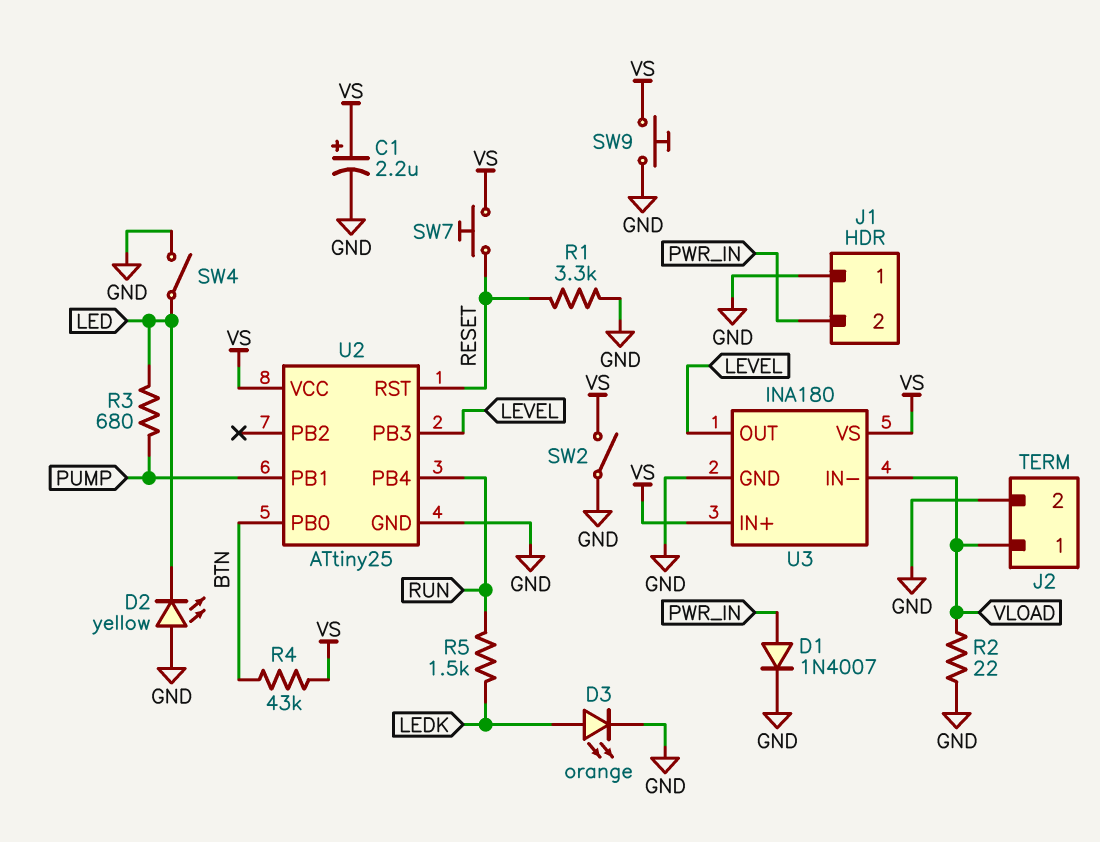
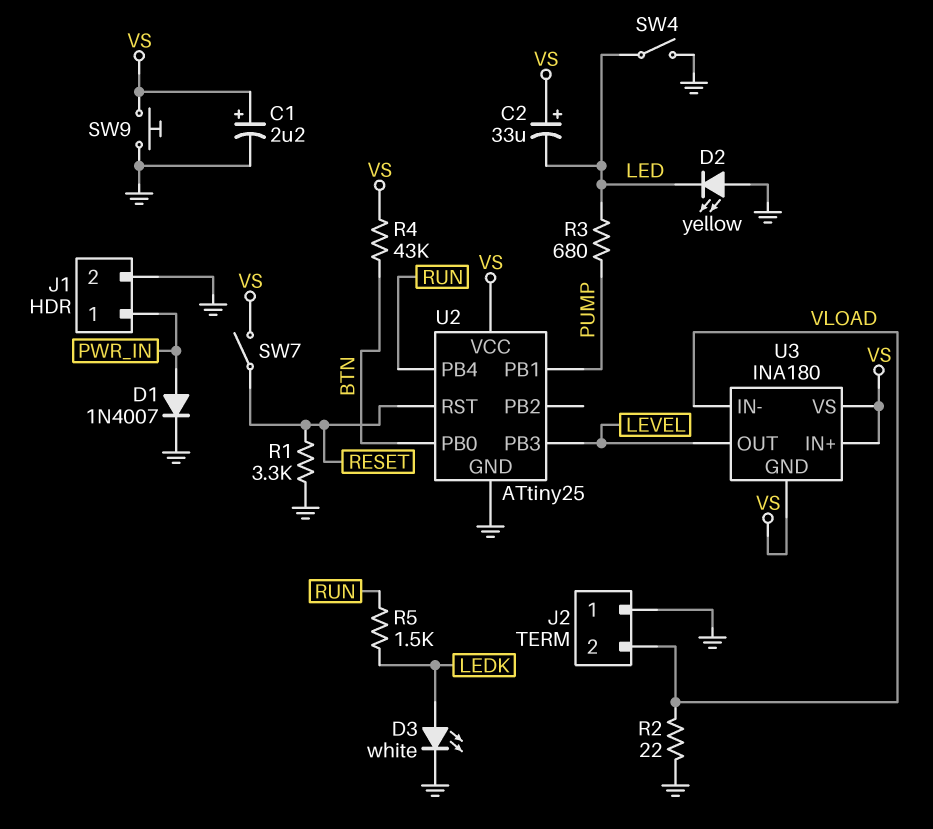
C2: none -> 33uF (plus VS, minus LED)
D3: LED orange (A LEDK, K GND) -> LED white (A LEDK, K GND)
J1 pin 1: GND -> PWR_IN
J1 pin 2: PWR_IN -> GND
J2 pin 1: VLOAD -> GND
J2 pin 2: GND -> VLOAD
SW2: switch (GND, VS) -> none
SW7: button (RESET, VS) -> switch (RESET, VS)
U3 pin GND: GND -> VS

